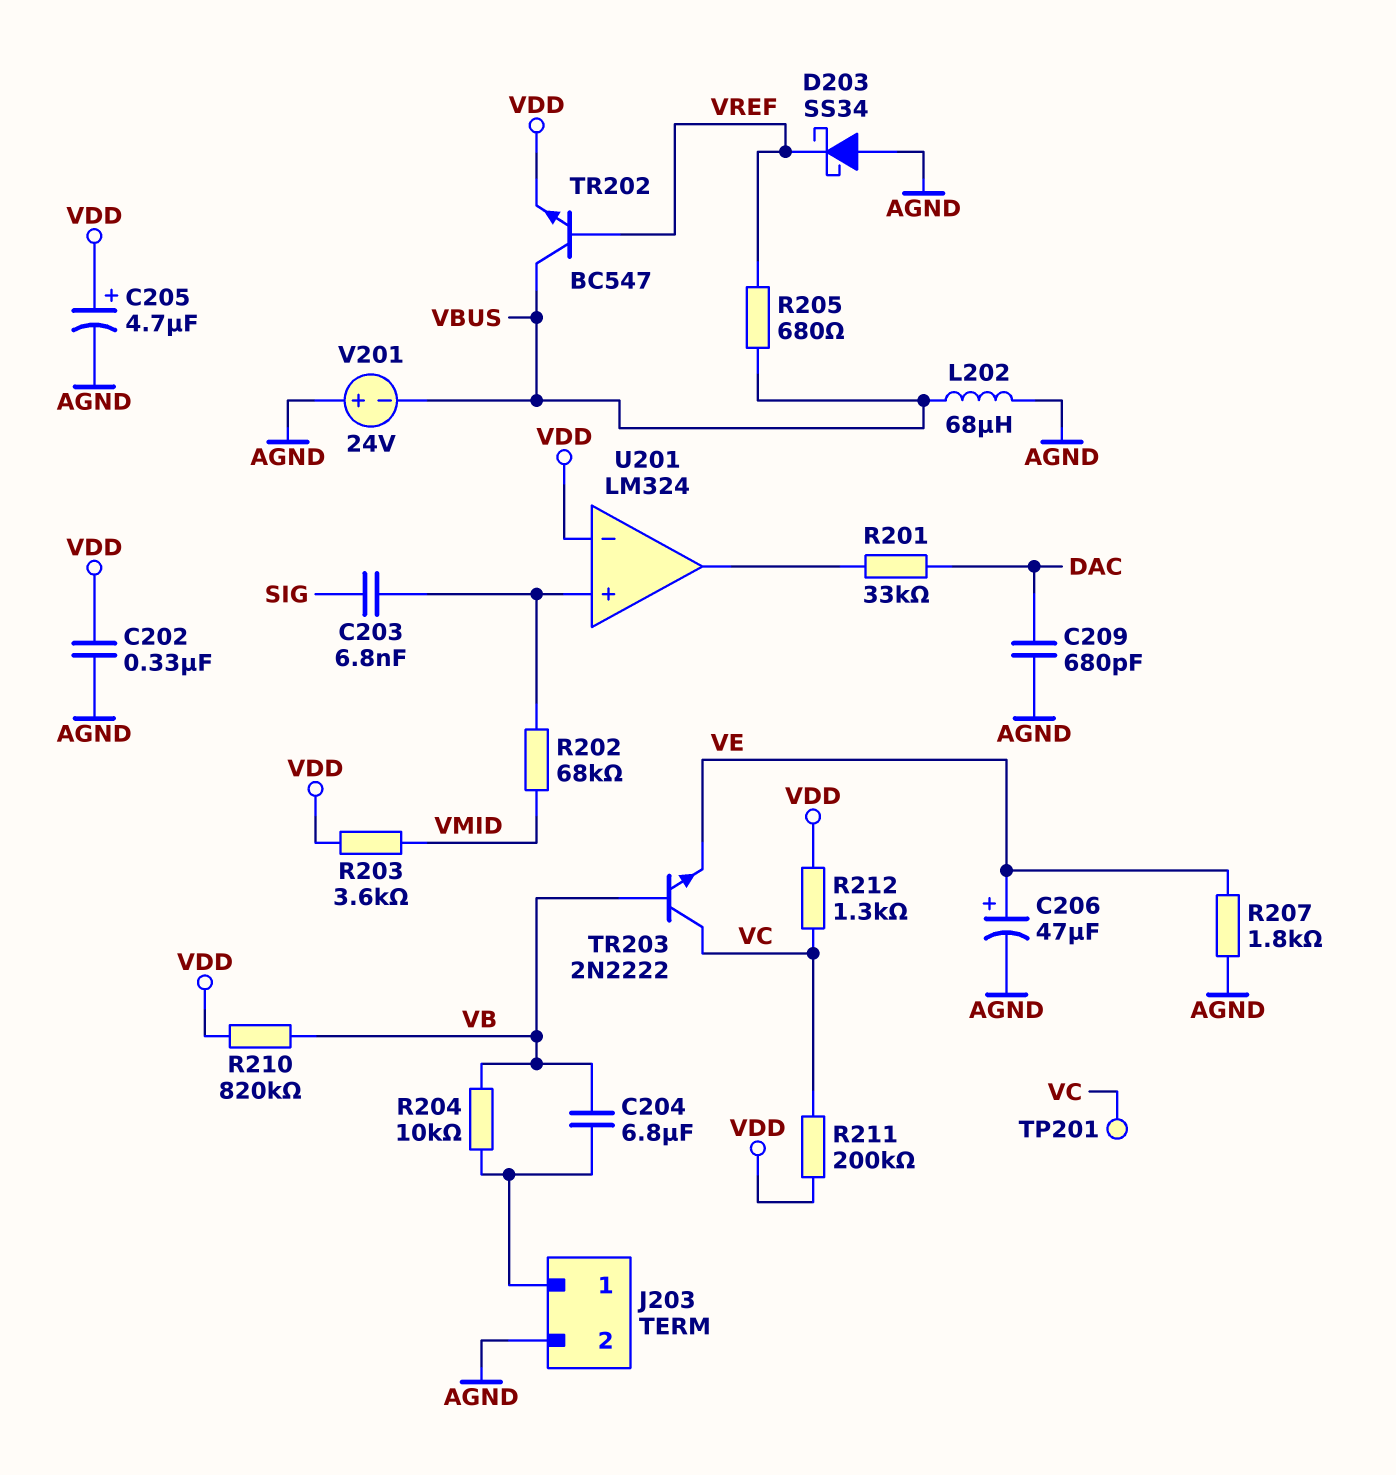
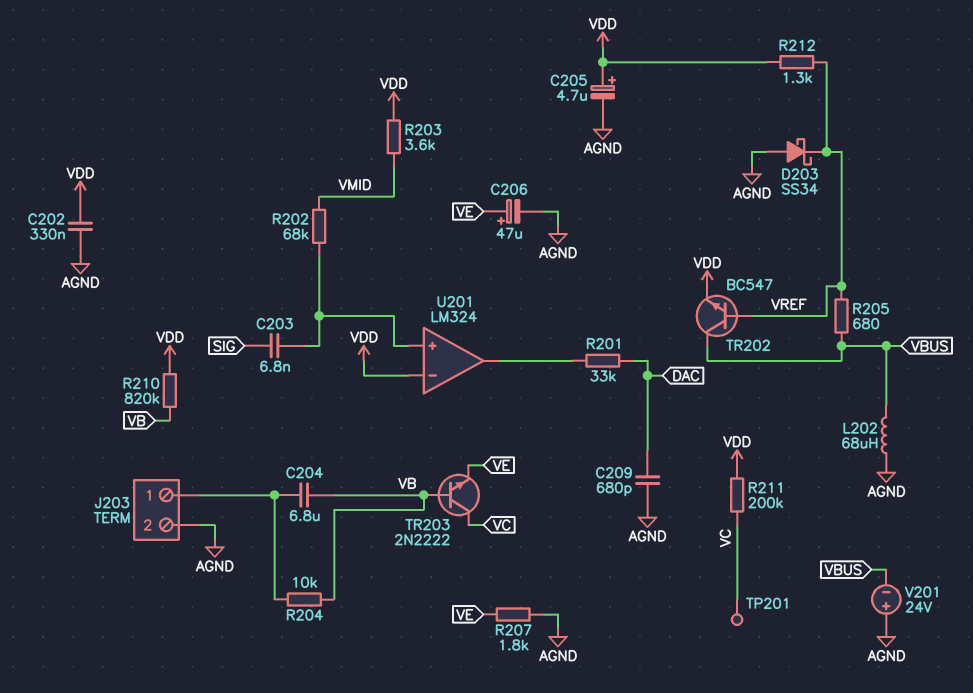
R212: 1.3k (VC, VDD) -> 1.3k (VDD, VREF)

